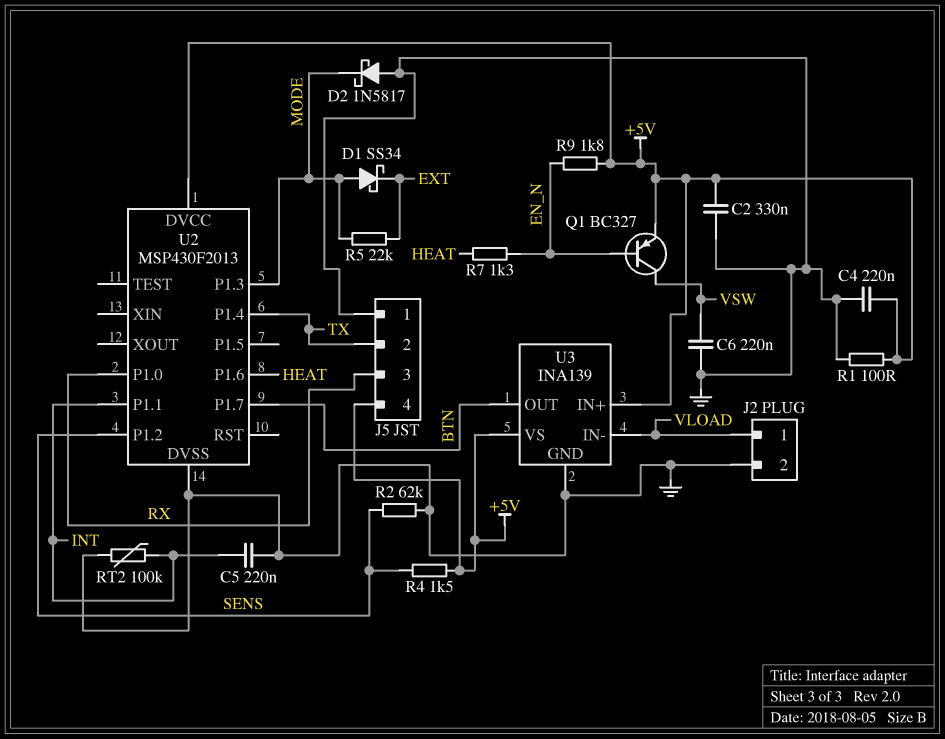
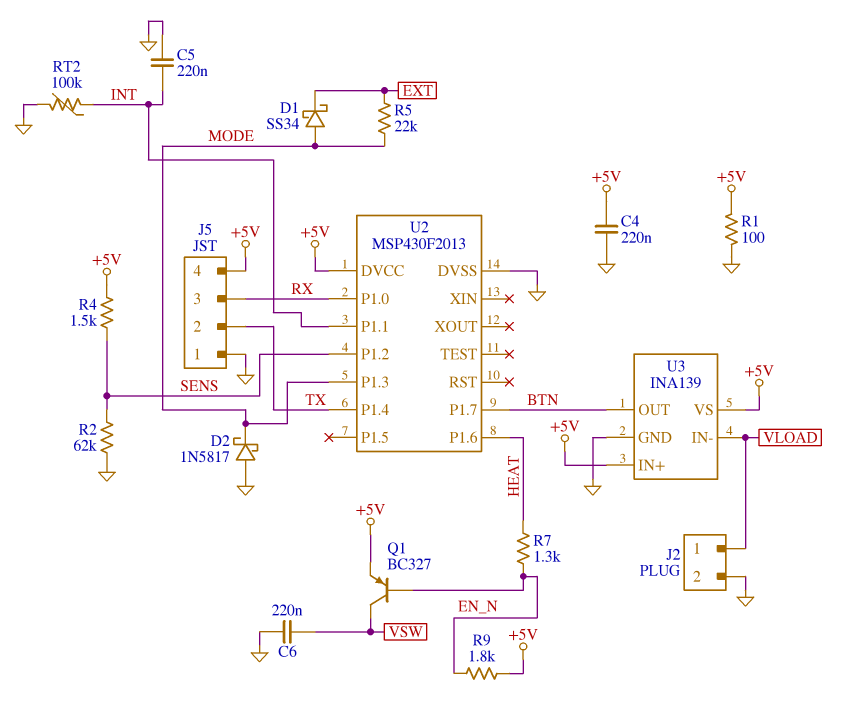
C2: 330nF (+5V, GND) -> none

